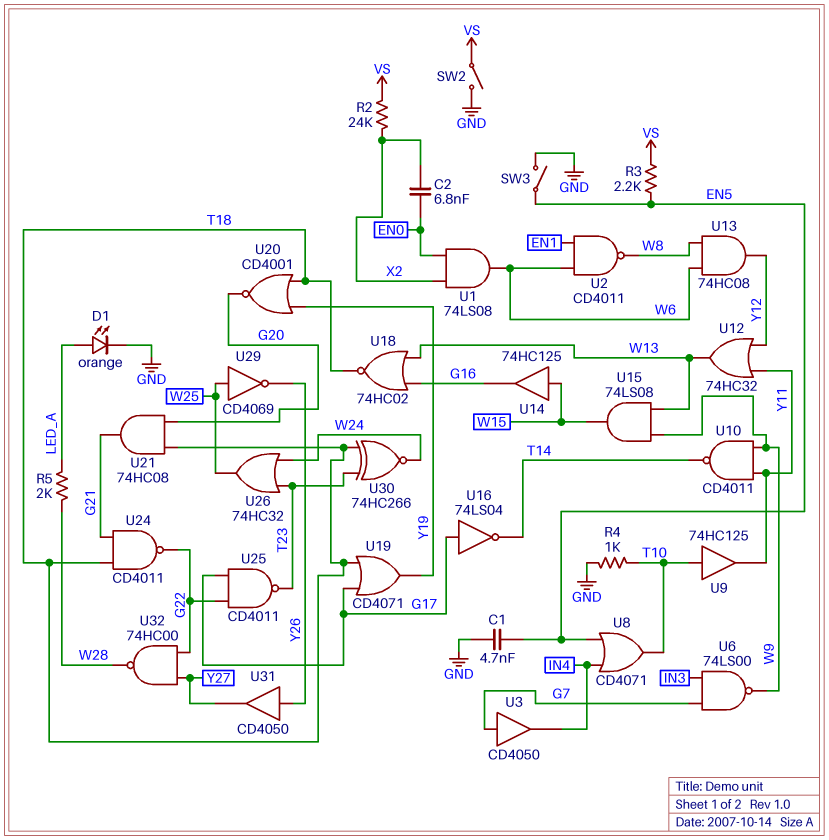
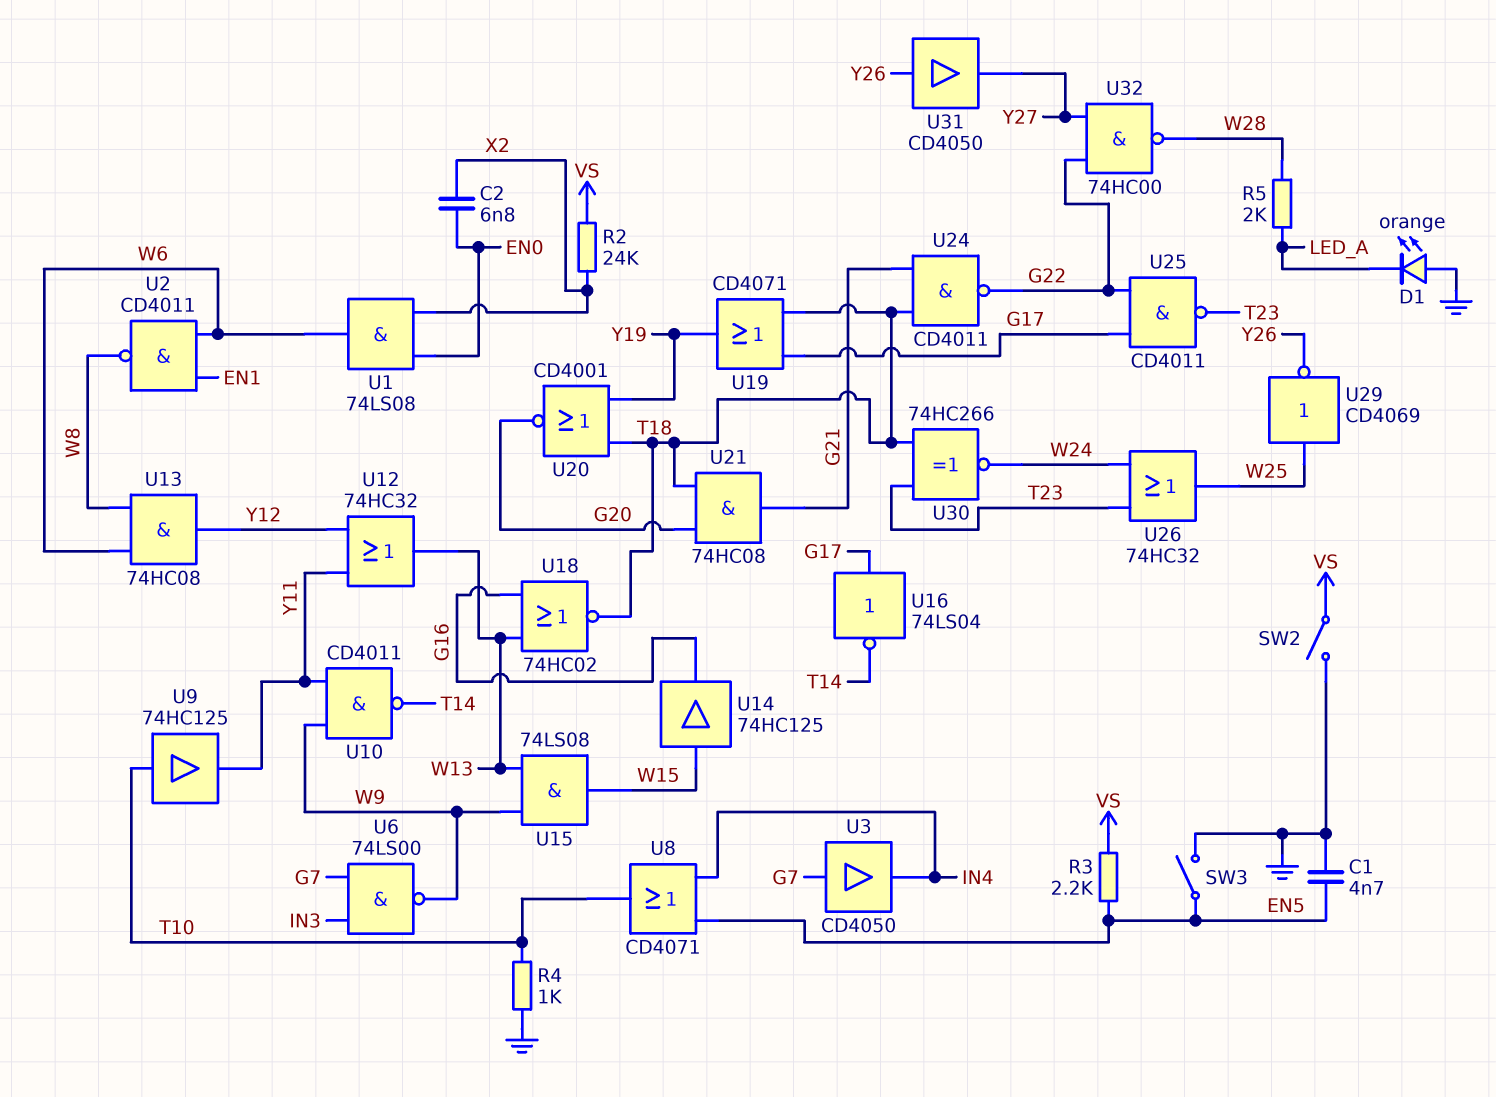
D1: LED orange (A LED_A, K GND) -> LED orange (A GND, K LED_A)

